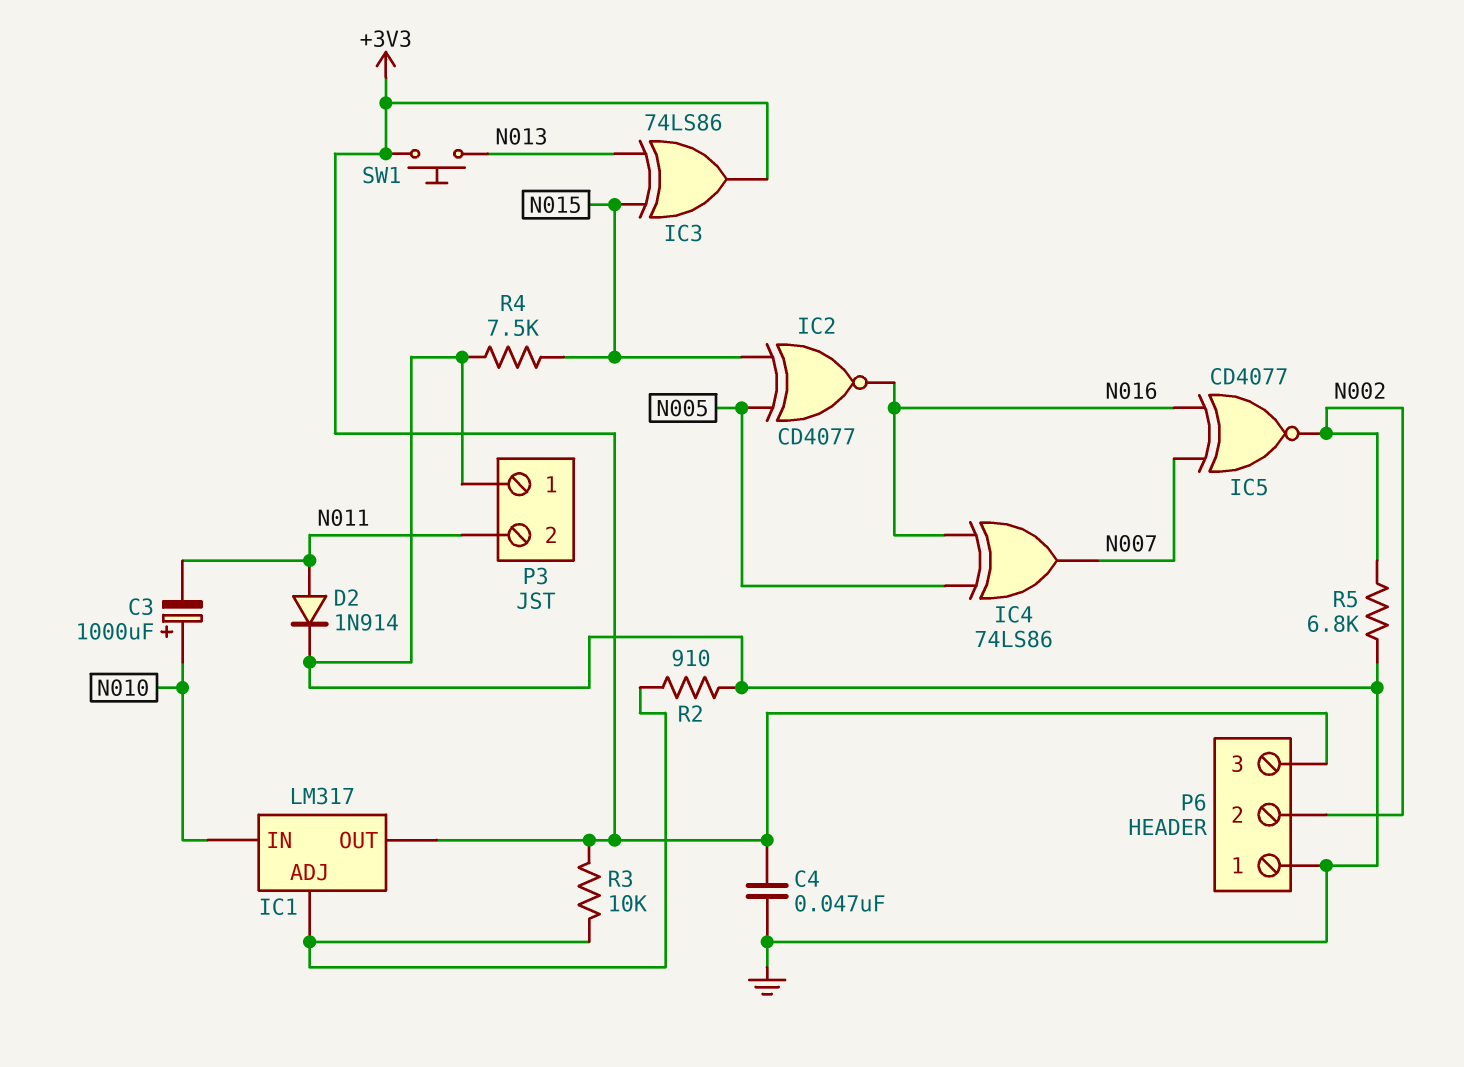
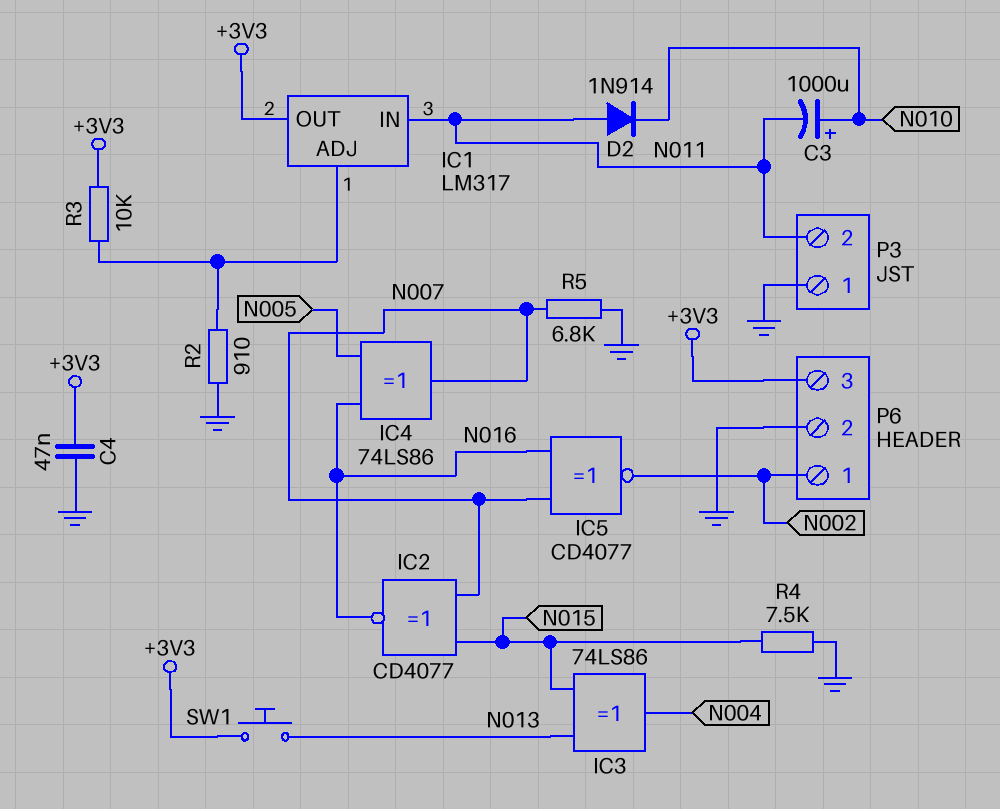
D2: diode 1N914 (A N011, K GND) -> diode 1N914 (A N011, K N010)
IC1 pin IN: N010 -> N011
IC2: XNOR CD4077 (in N005, in N015, out N016) -> XNOR CD4077 (in N007, in N015, out N016)
IC3: XOR 74LS86 (in N013, in N015, out +3V3) -> XOR 74LS86 (in N013, in N015, out N004)
P6 pin 1: GND -> N002
P6 pin 2: N002 -> GND
R5: 6.8k (GND, N002) -> 6.8k (GND, N007)

